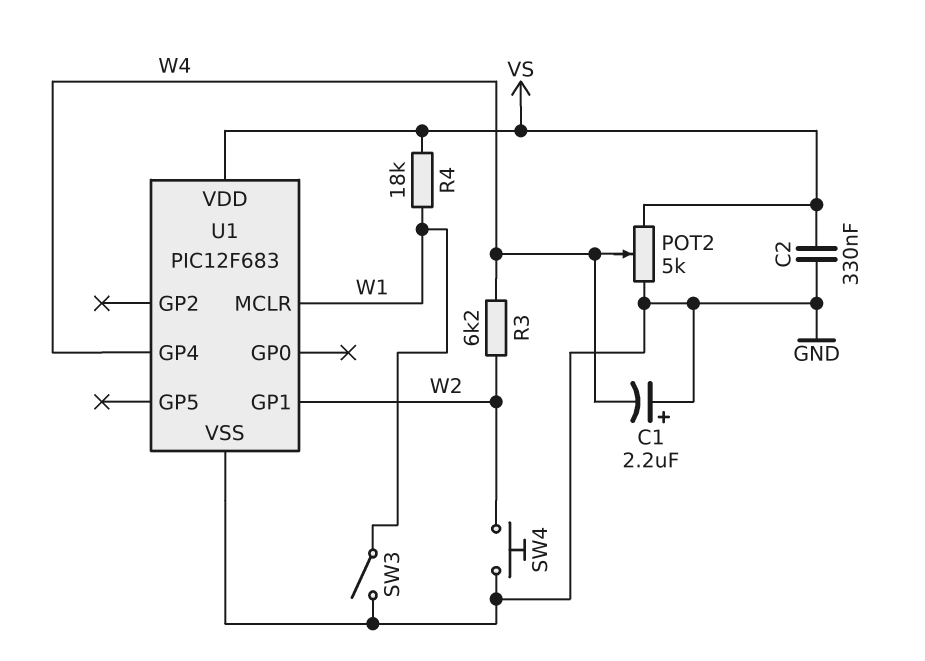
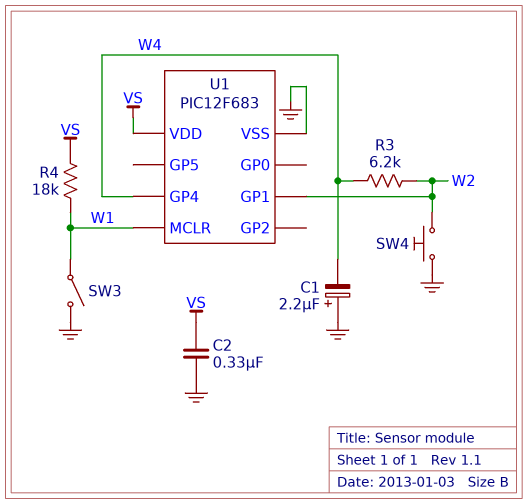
POT2: 5k (GND, VS, wiper W4) -> none

